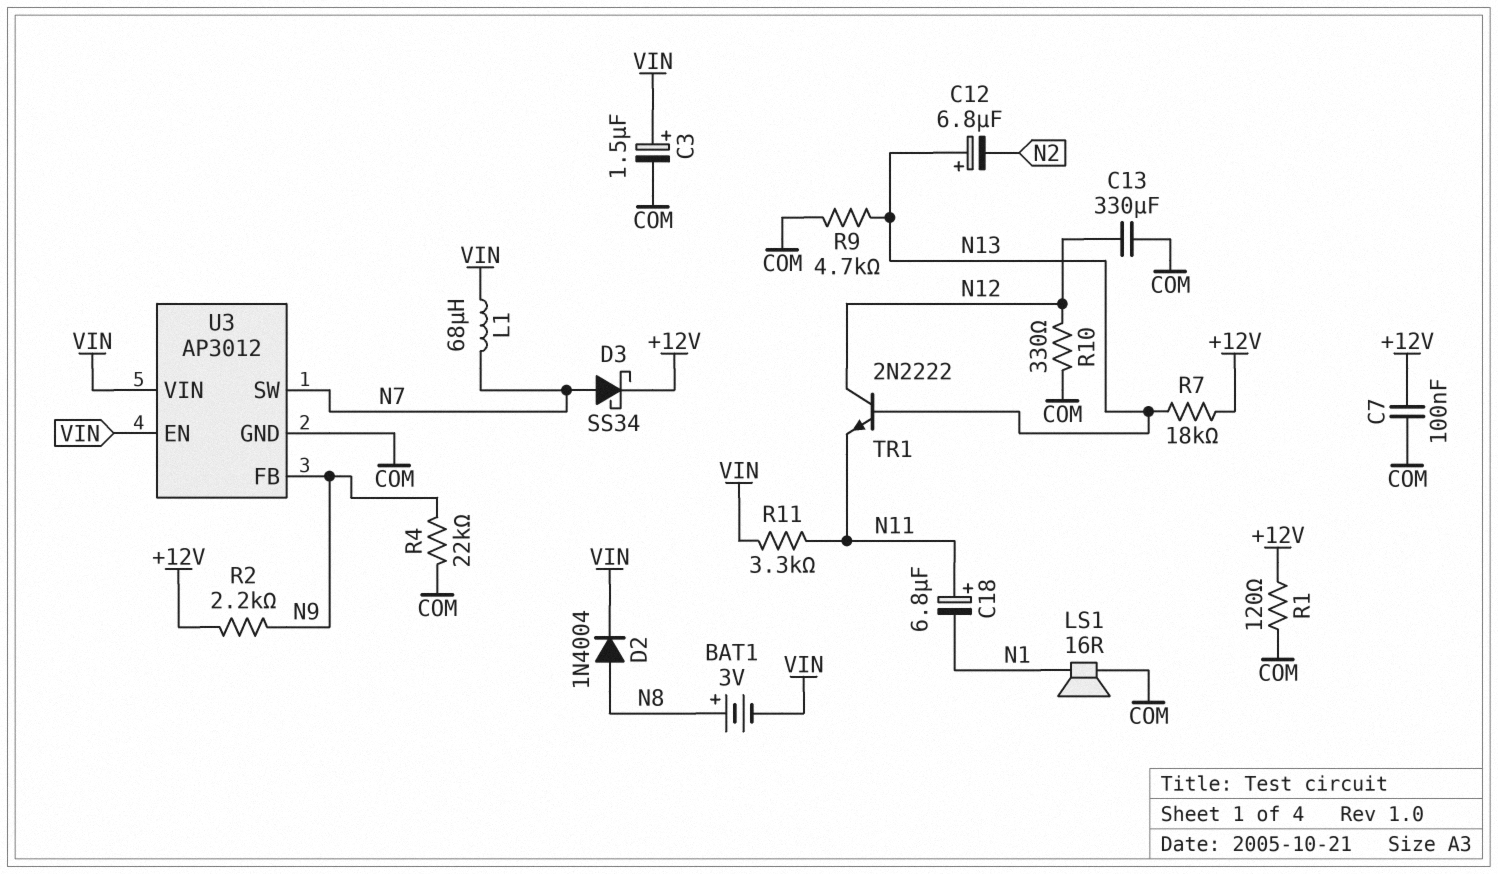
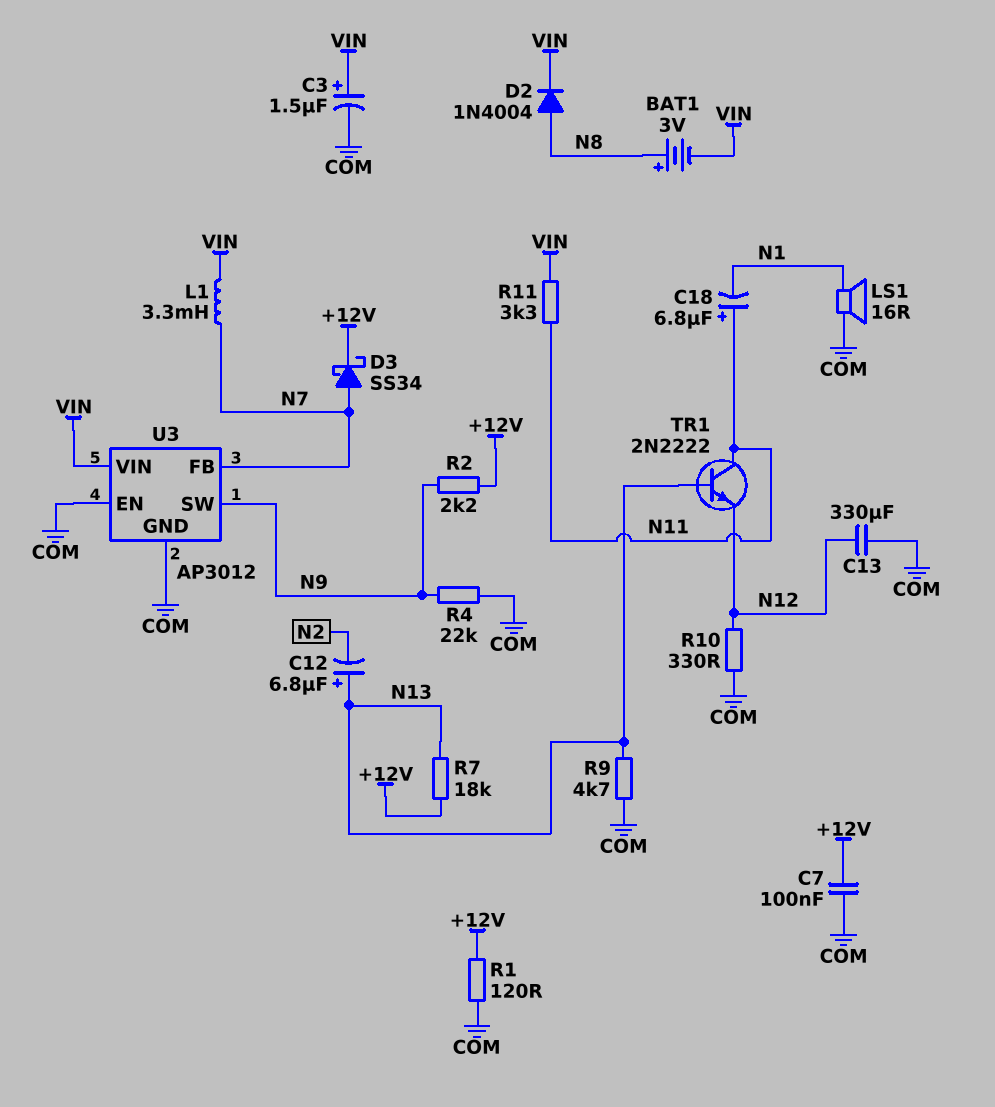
L1: 68uH (N7, VIN) -> 3.3mH (N7, VIN)
TR1: NPN 2N2222 (B N13, C N12, E N11) -> NPN 2N2222 (B N13, C N11, E N12)
U3 pin EN: VIN -> COM
U3 pin FB: N9 -> N7
U3 pin SW: N7 -> N9

